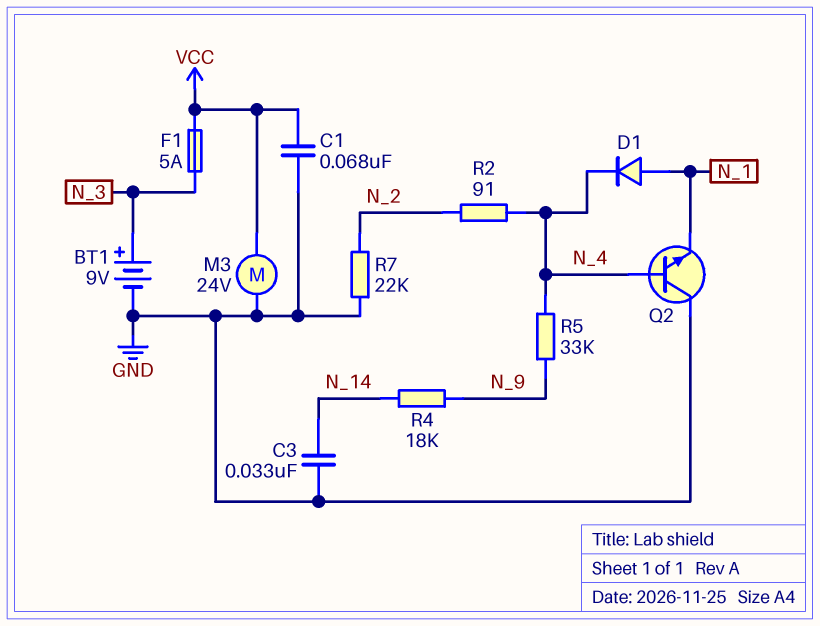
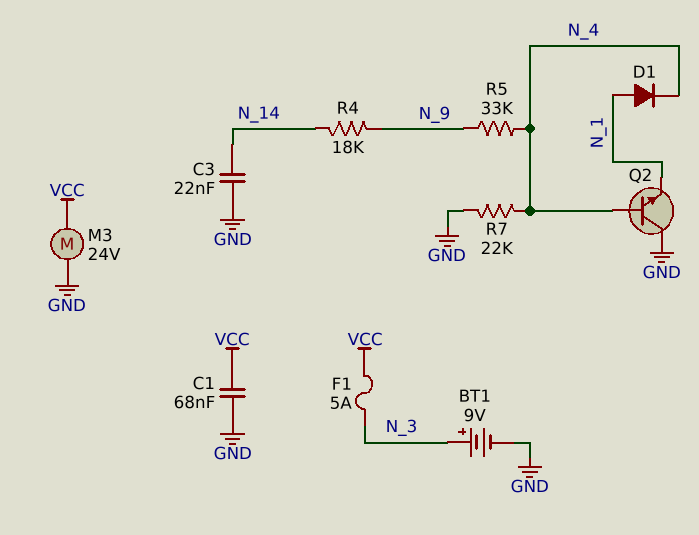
C3: 33nF (GND, N_14) -> 22nF (GND, N_14)
R2: 91 (N_2, N_4) -> none
R7: 22k (GND, N_2) -> 22k (GND, N_4)

